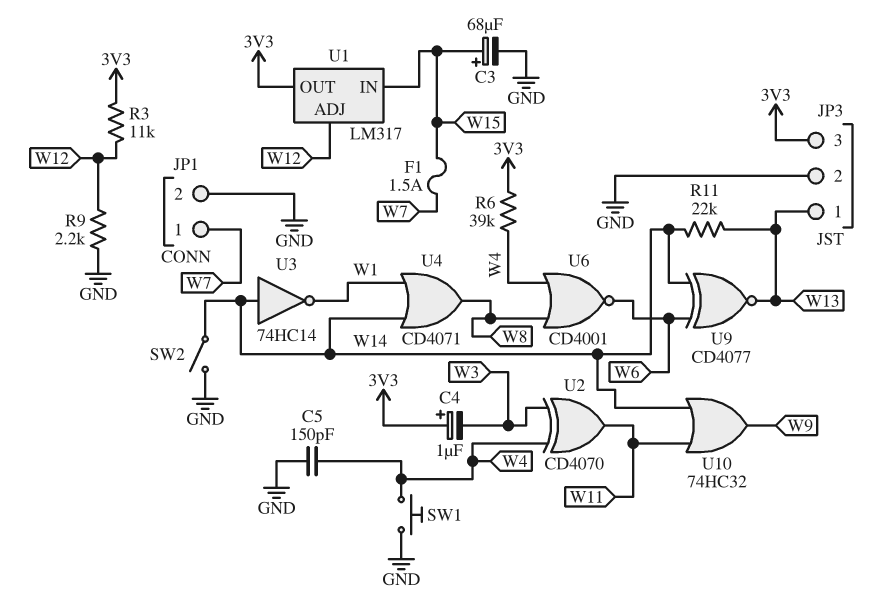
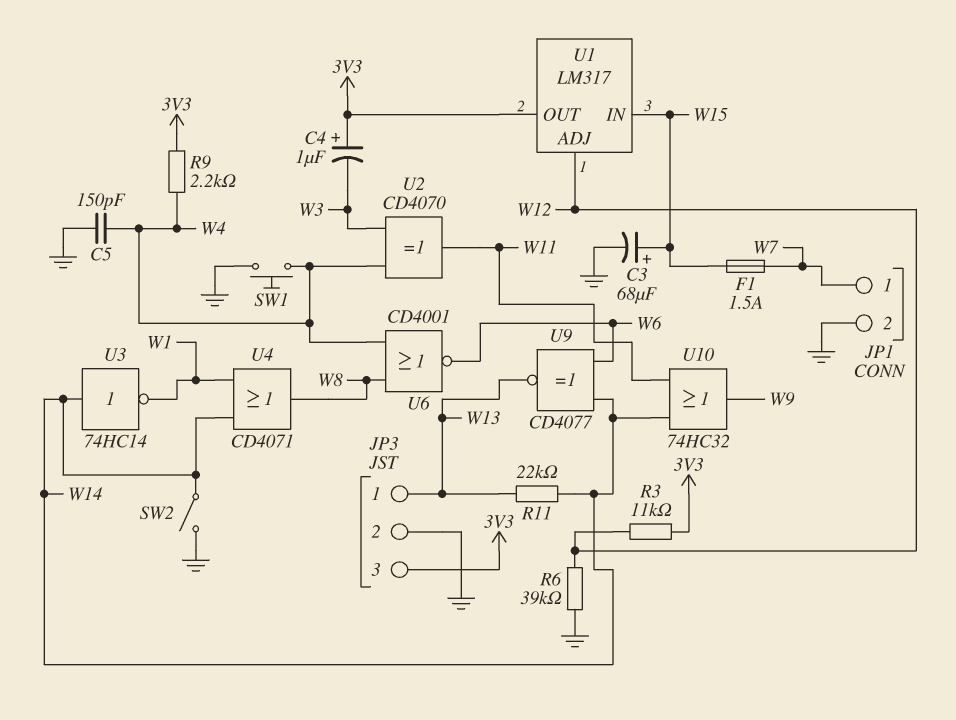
R6: 39k (3V3, W4) -> 39k (GND, W12)
R9: 2.2k (GND, W12) -> 2.2k (3V3, W4)

